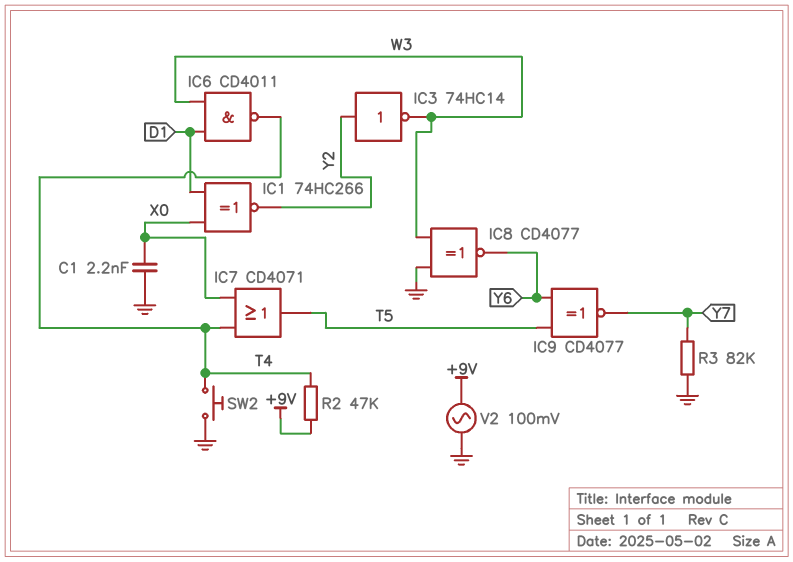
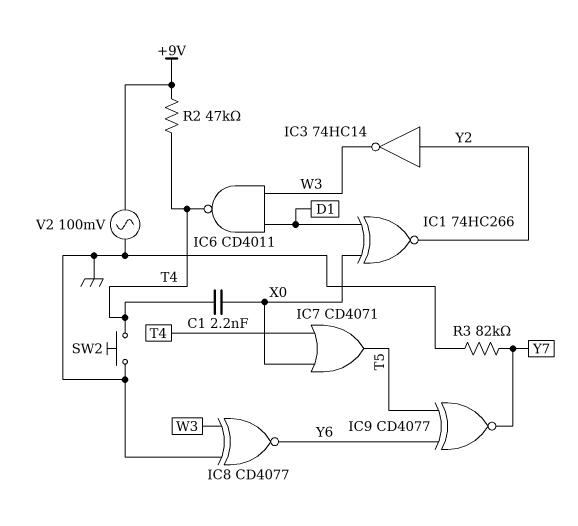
C1: 2.2nF (GND, X0) -> 2.2nF (T4, X0)

